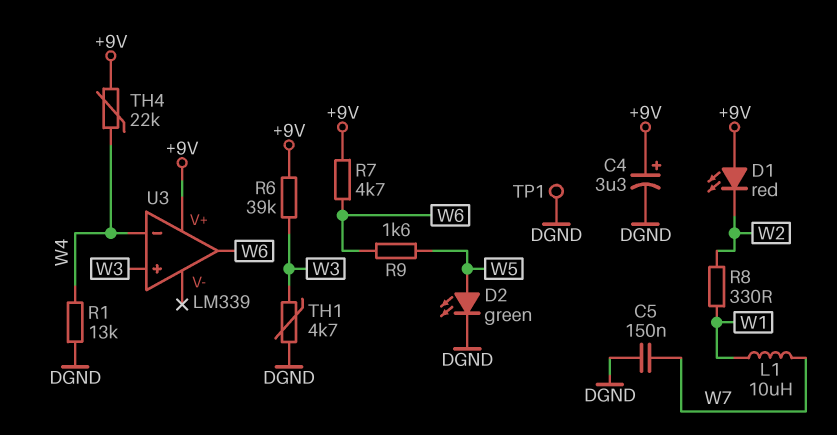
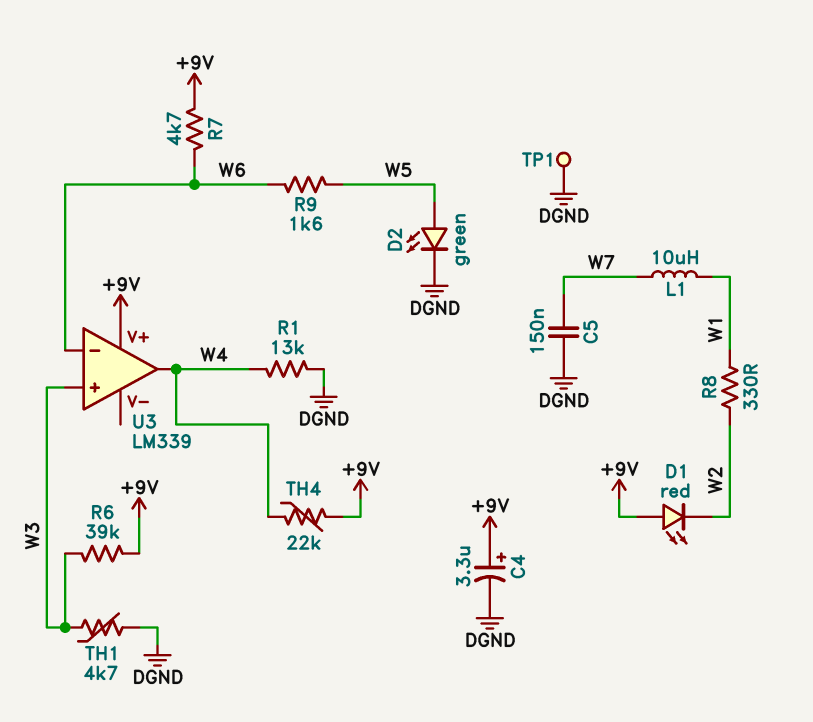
U3 pin in-: W4 -> W6
U3 pin out: W6 -> W4

